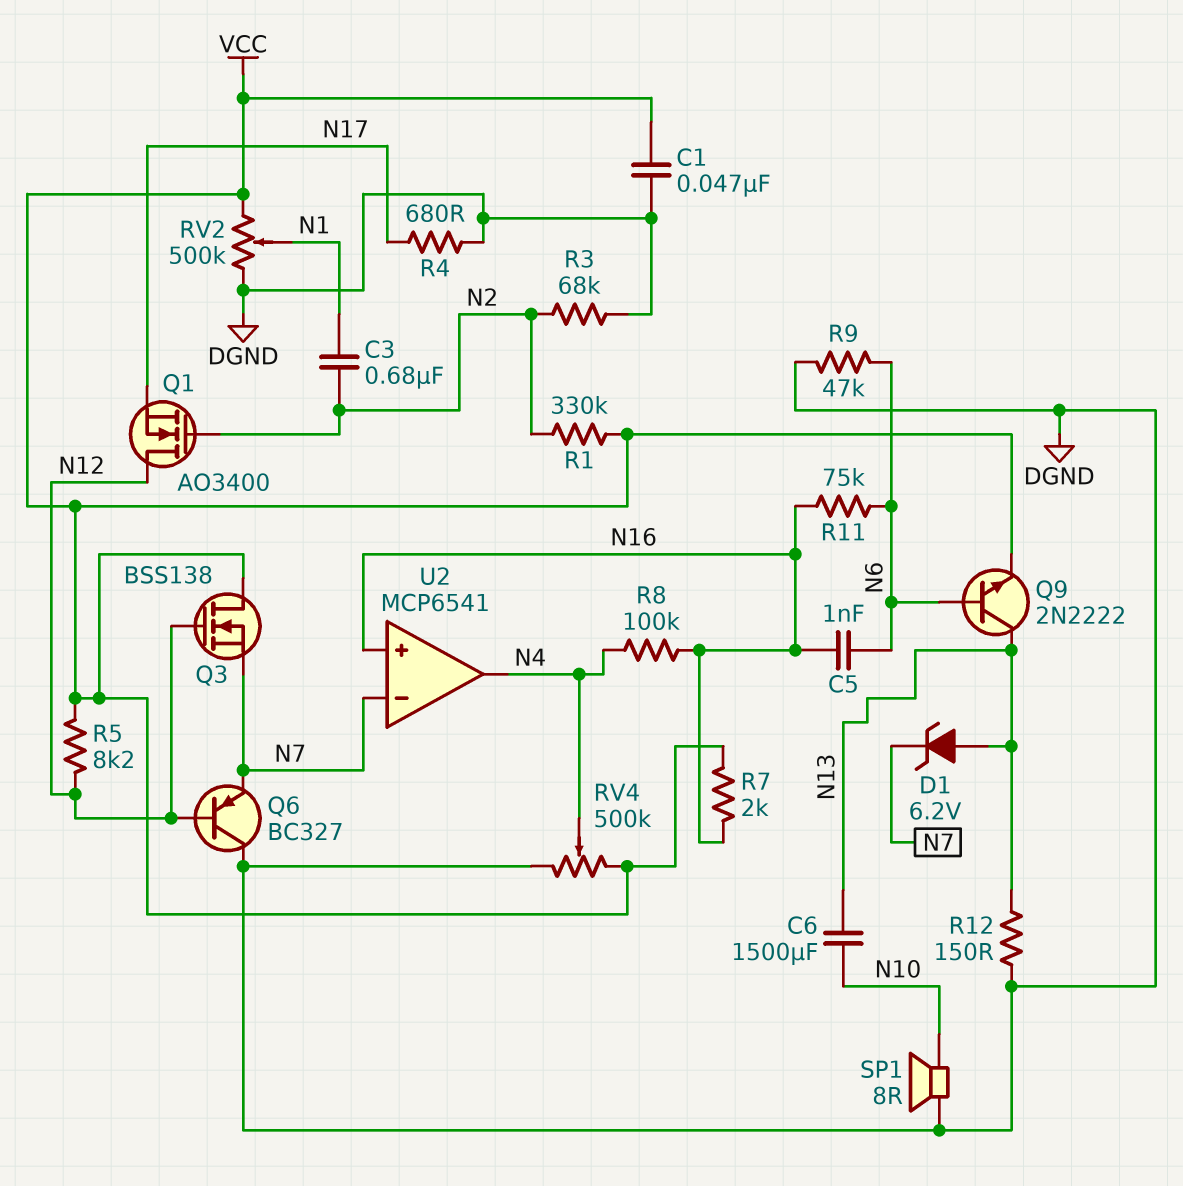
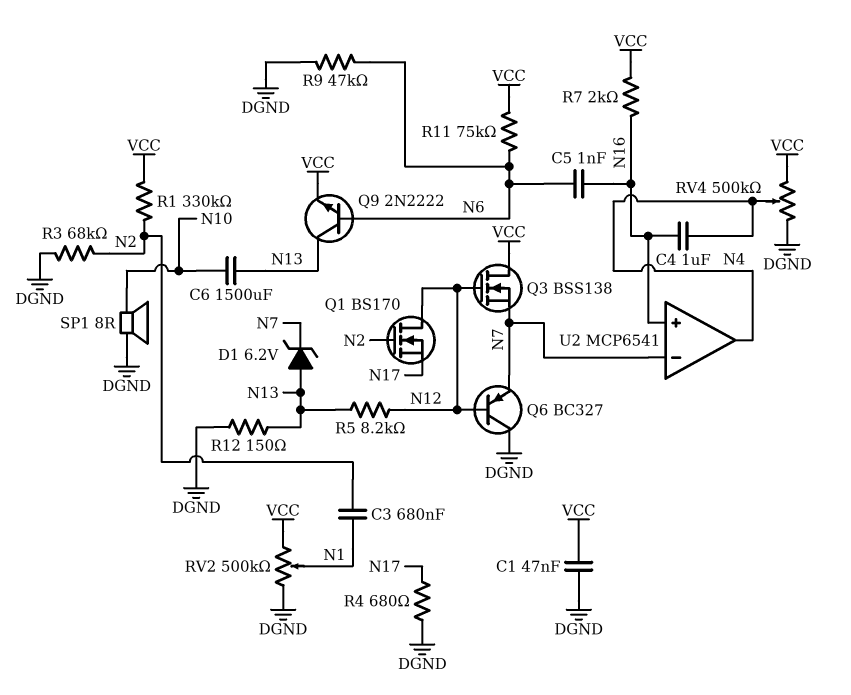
C4: none -> 1uF (N4, N16)
Q1: NMOS AO3400 (G N2, D N12, S N17) -> NMOS BS170 (G N2, D N12, S N17)
R5: 8.2k (N12, VCC) -> 8.2k (N12, N13)
R8: 100k (N4, N16) -> none
R11: 75k (N6, N16) -> 75k (N6, VCC)

